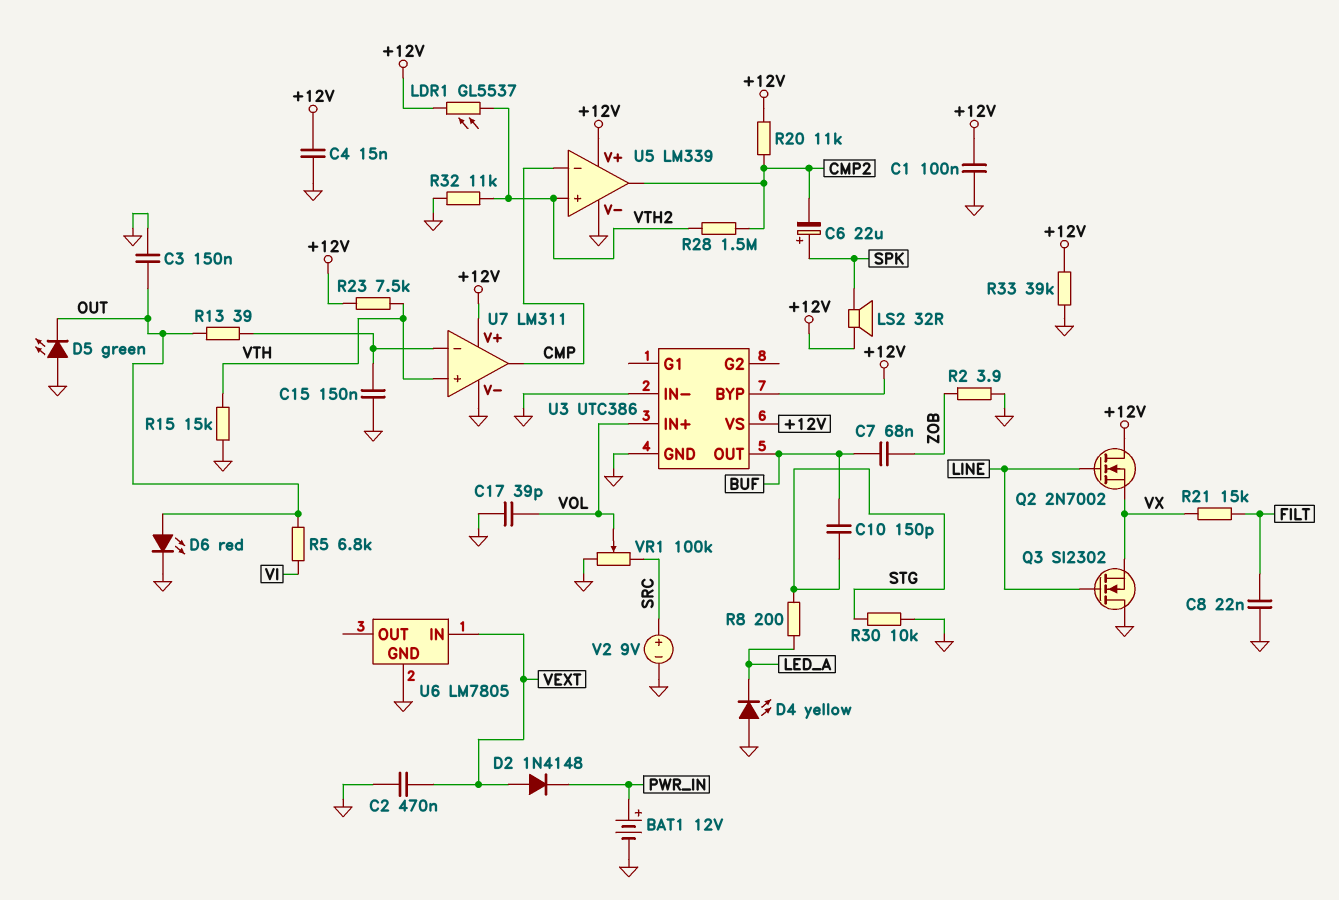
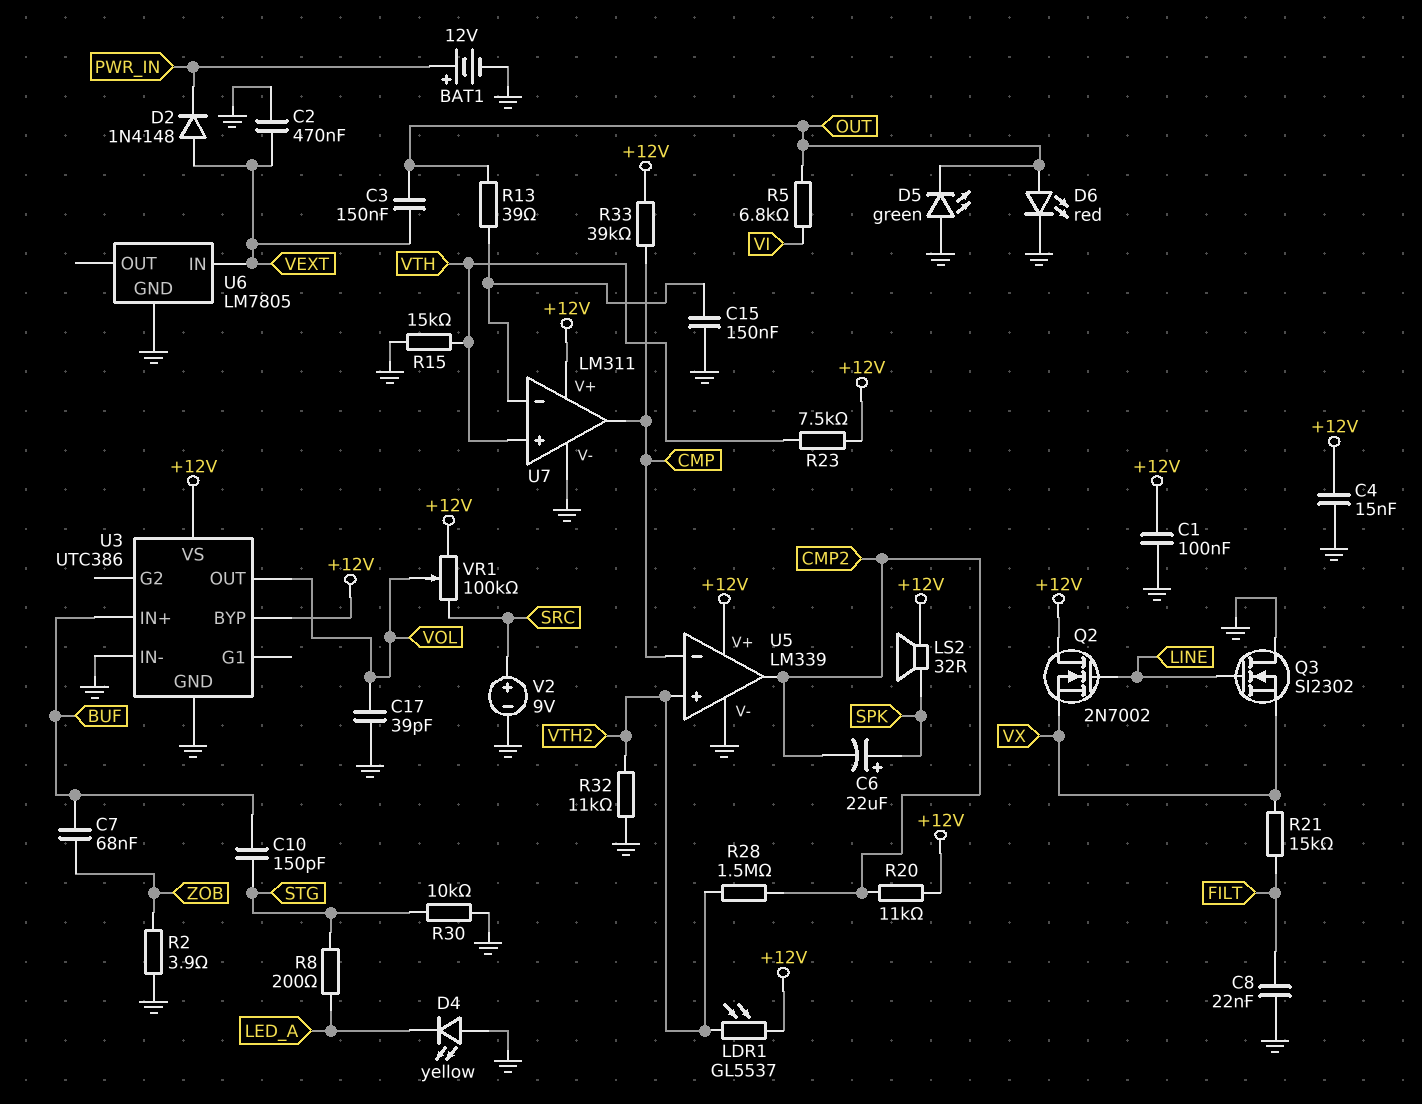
C3: 150nF (GND, OUT) -> 150nF (OUT, VEXT)
R33: 39k (+12V, GND) -> 39k (+12V, CMP)
U3 pin IN+: VOL -> BUF
U3 pin OUT: BUF -> VOL
VR1: 100k (GND, SRC, wiper VOL) -> 100k (+12V, SRC, wiper VOL)

